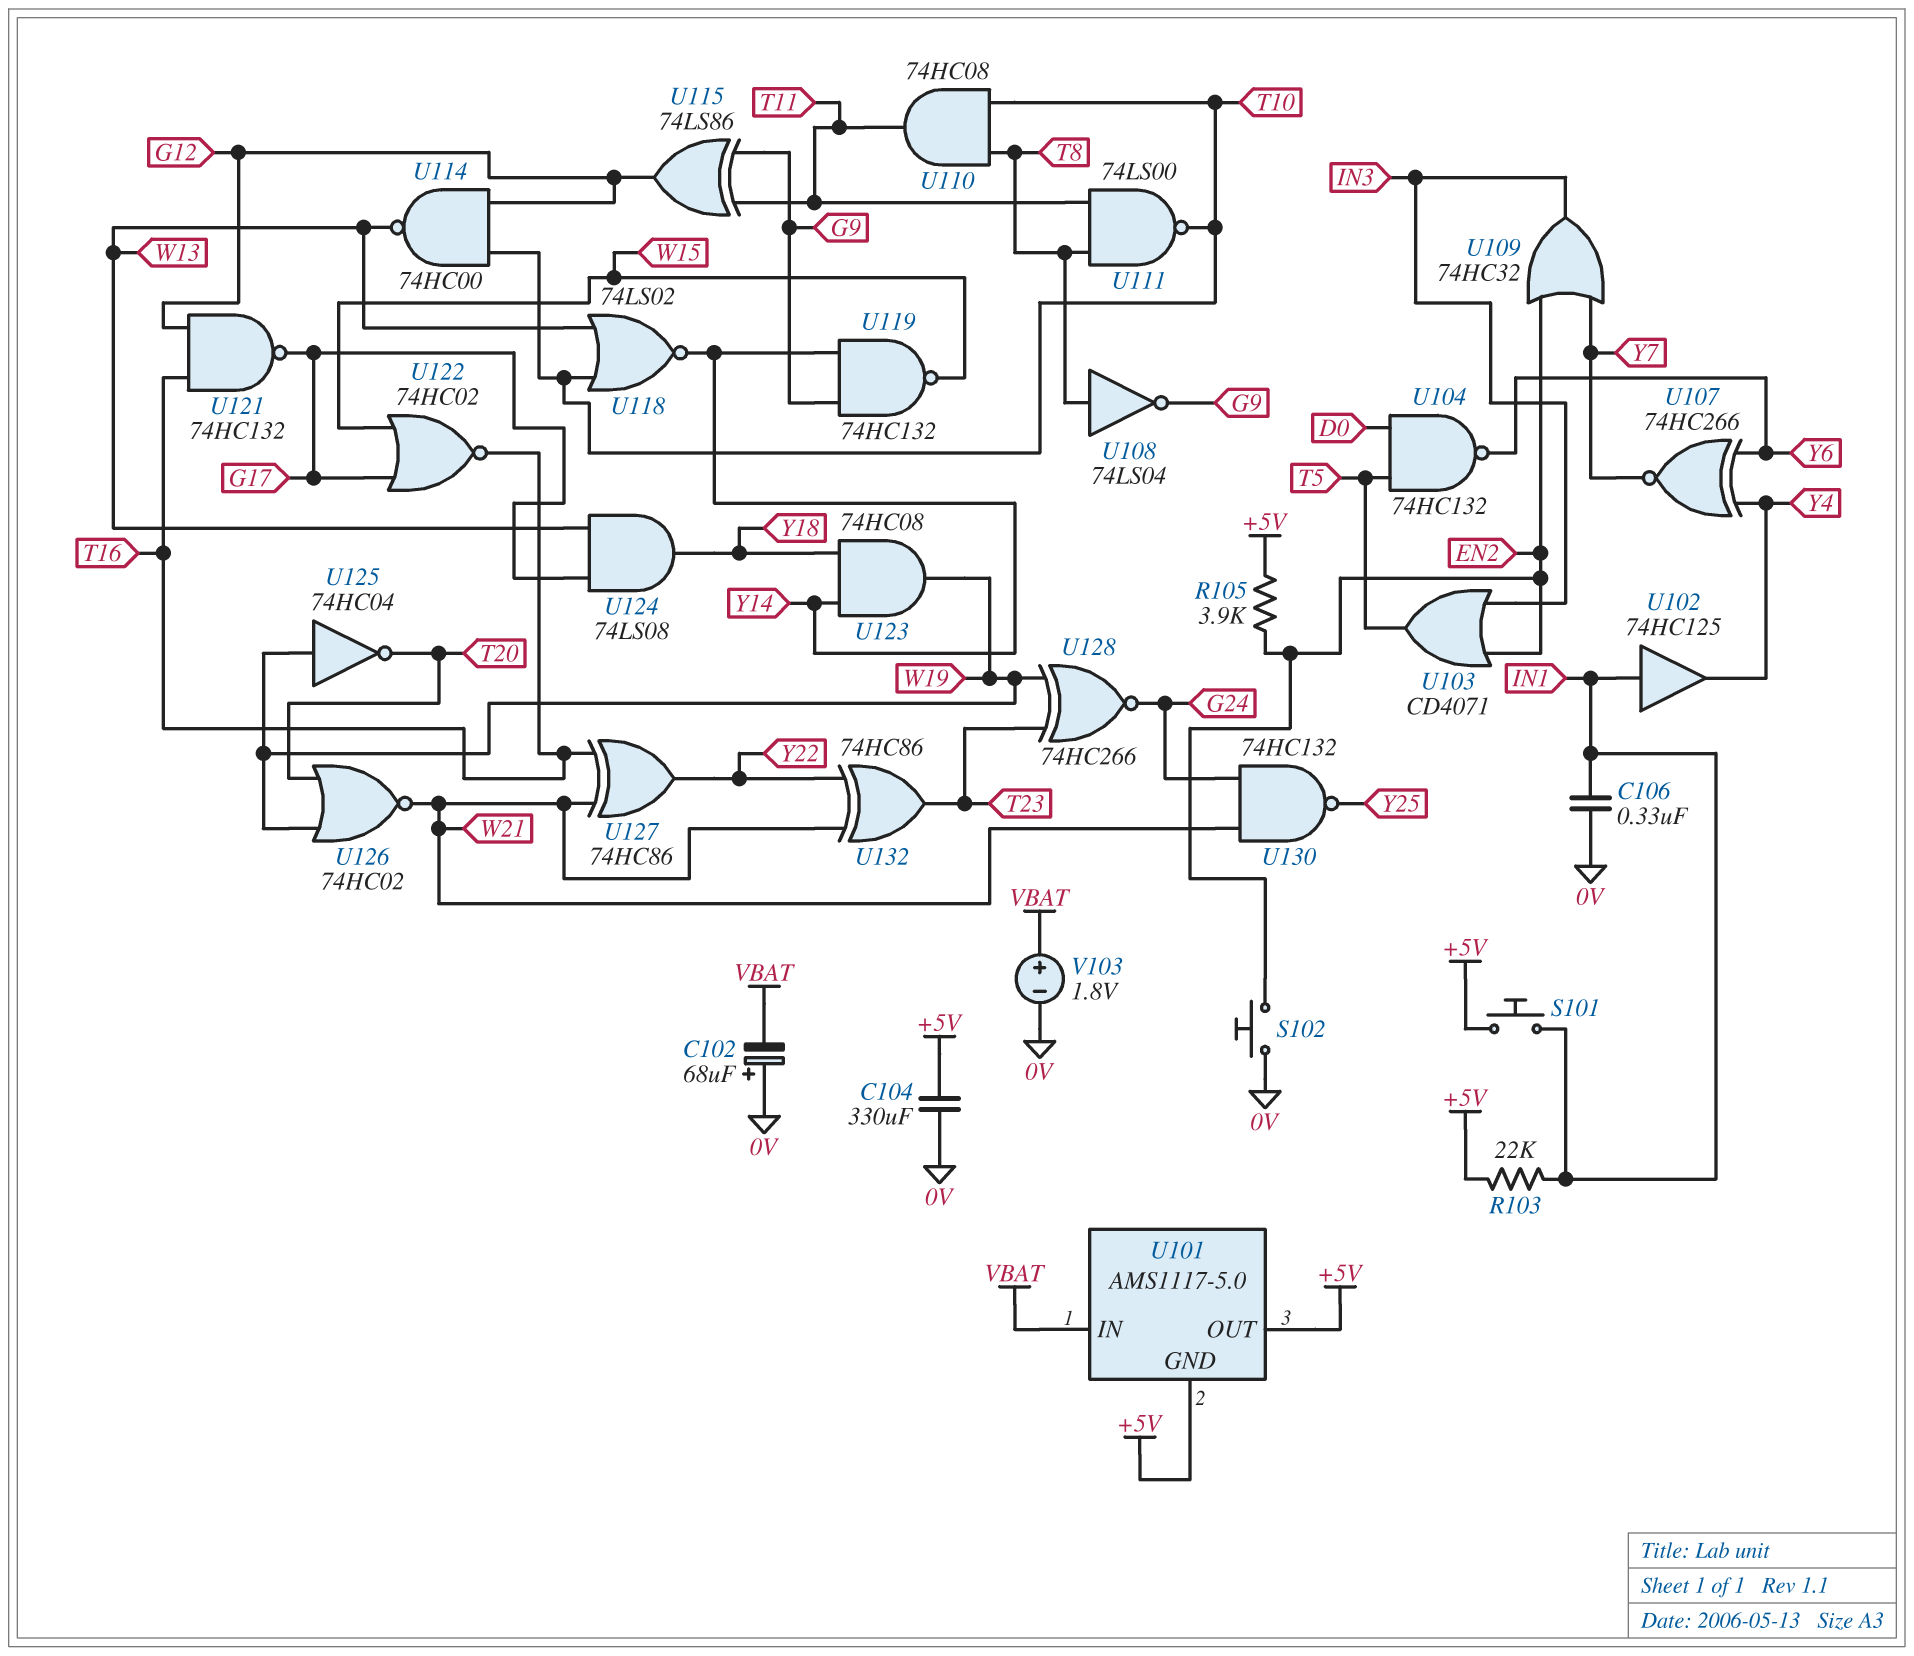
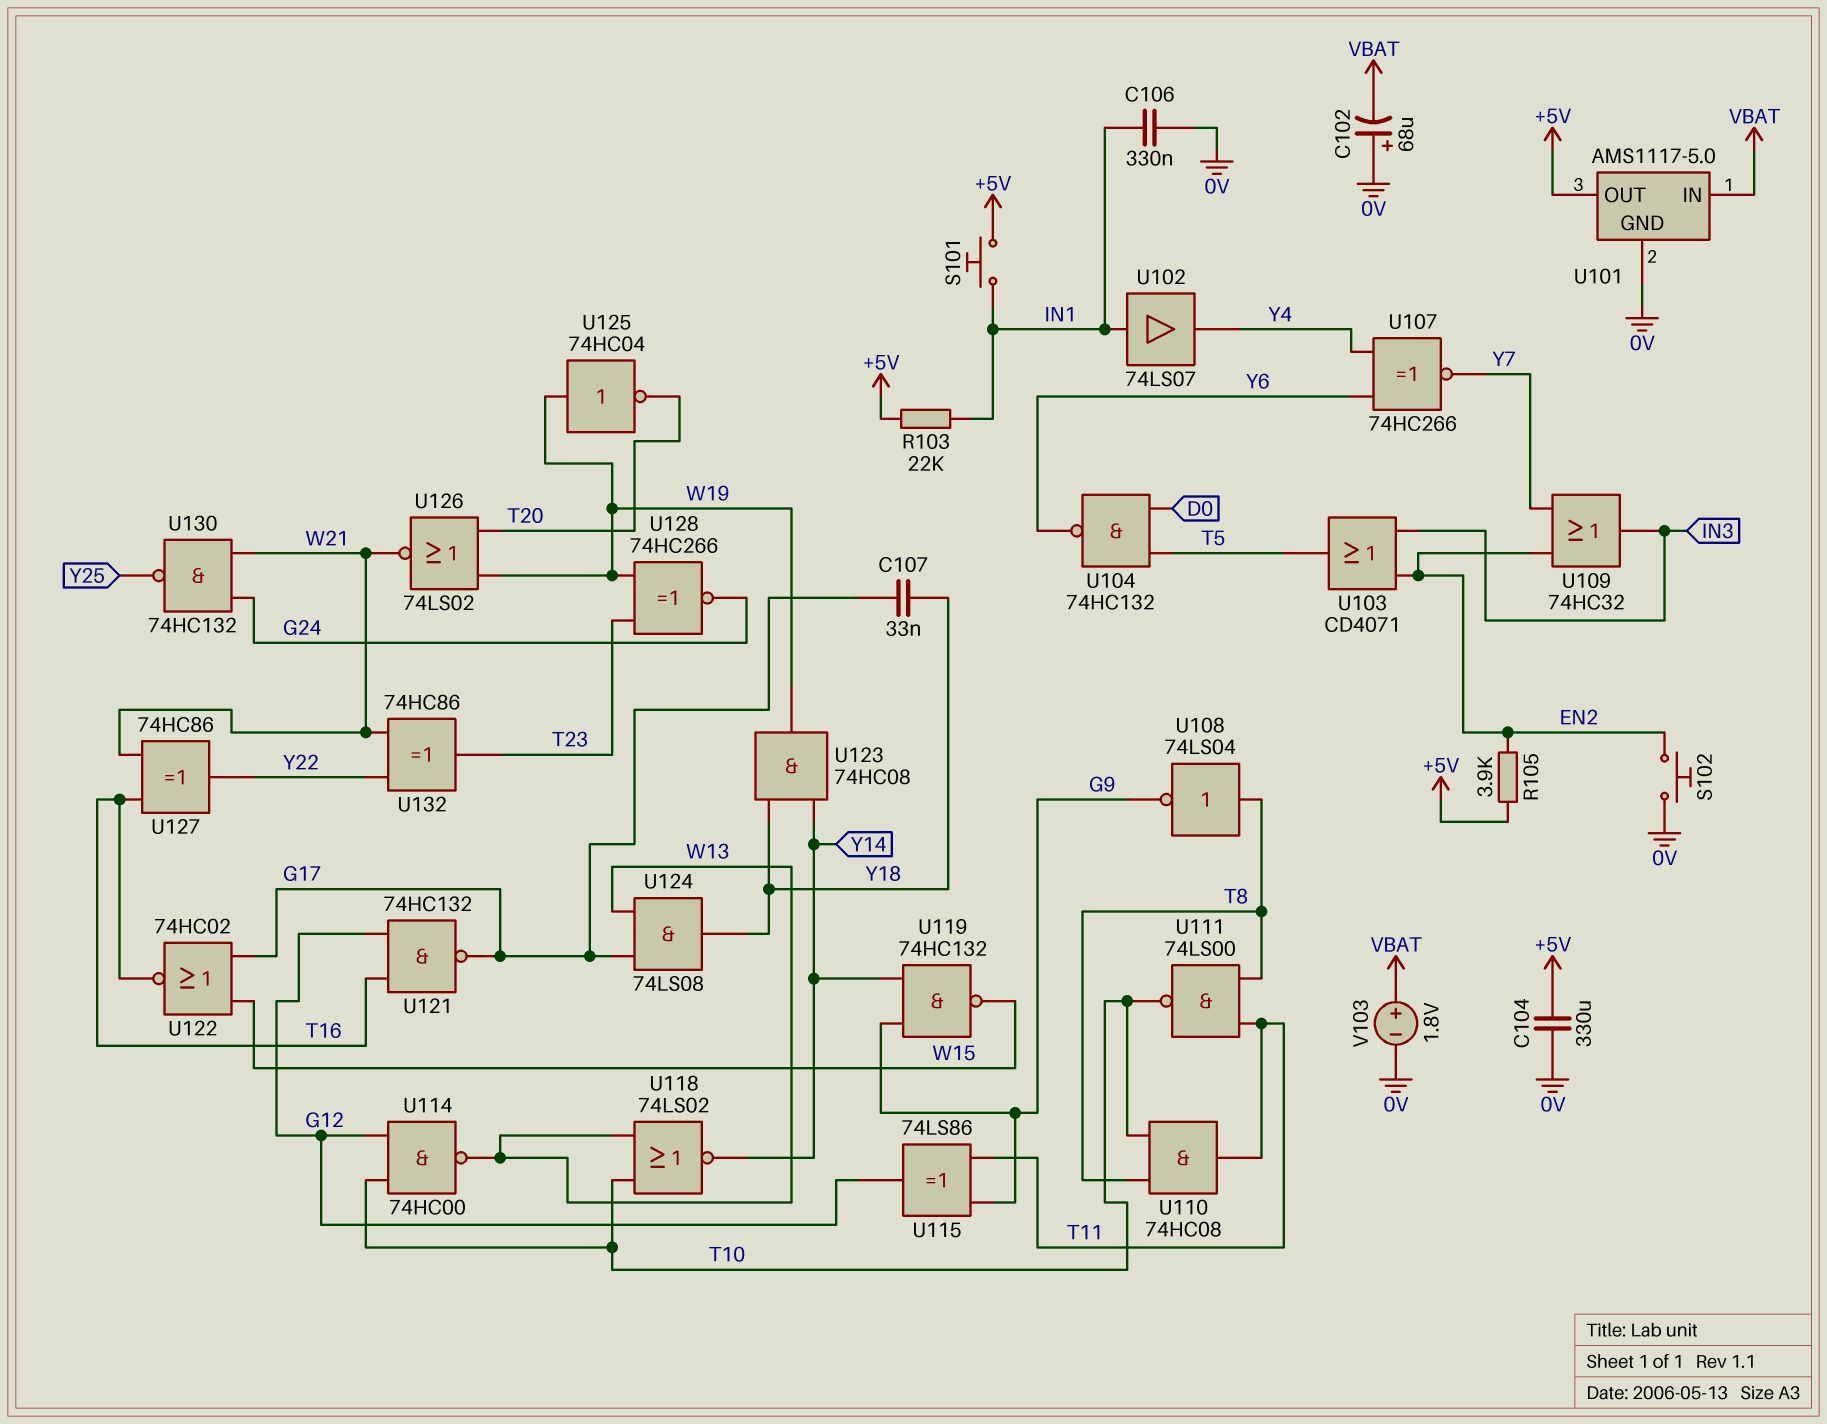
C107: none -> 33nF (G17, Y18)
U101 pin GND: +5V -> 0V
U102: buffer 74HC125 (in IN1, out Y4) -> buffer 74LS07 (in IN1, out Y4)
U126: NOR 74HC02 (in T20, in W19, out W21) -> NOR 74LS02 (in T20, in W19, out W21)

